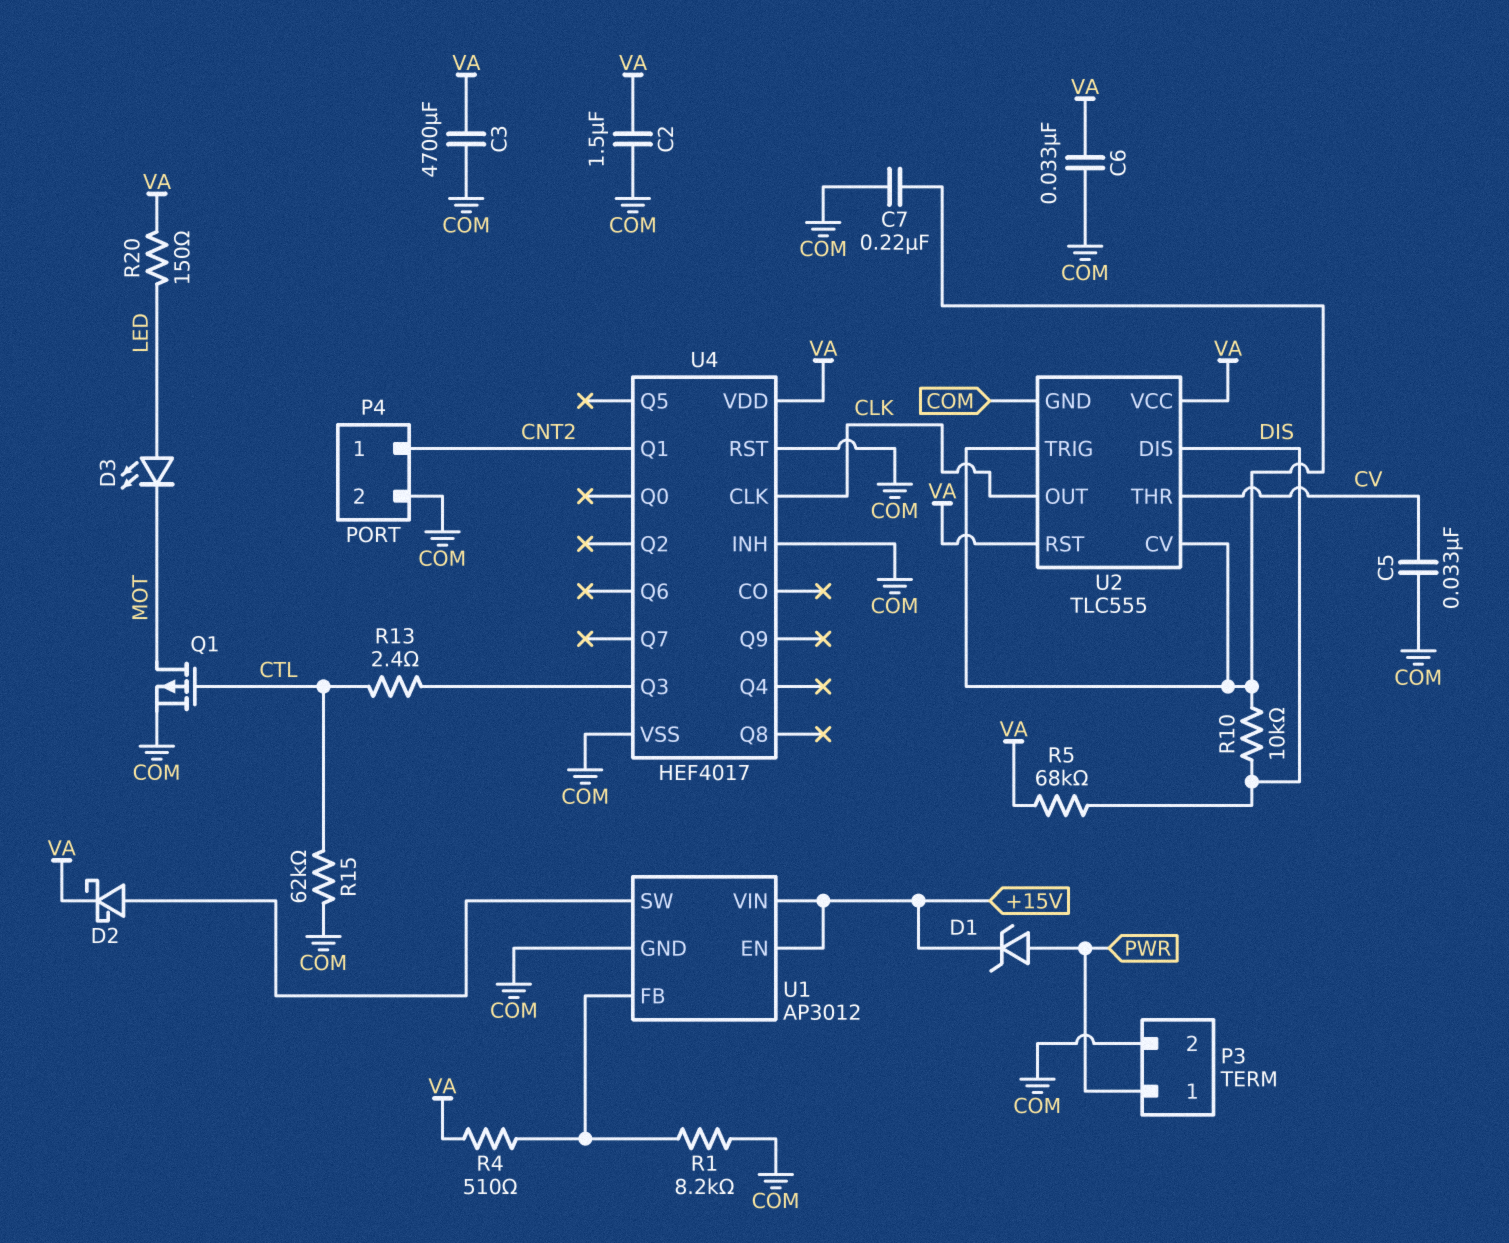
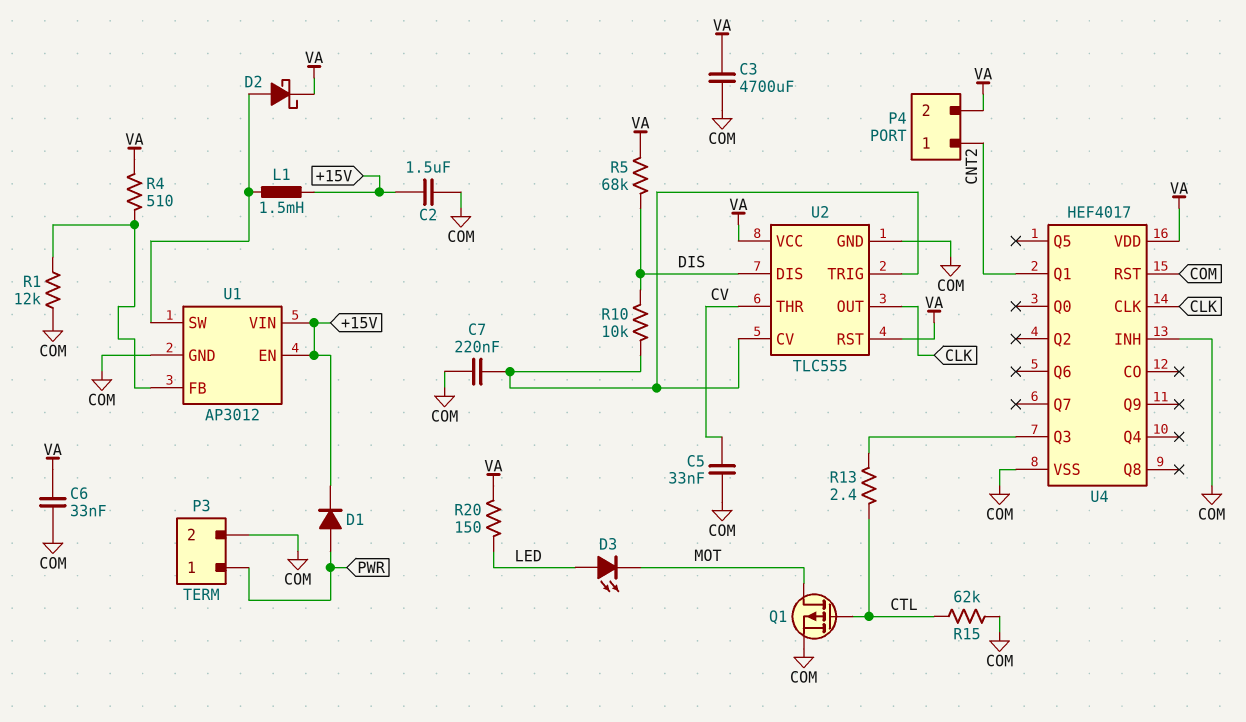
C2: 1.5uF (COM, VA) -> 1.5uF (+15V, COM)
D1: zener (A PWR, K +15V) -> diode (A PWR, K +15V)
L1: none -> 1.5mH (+15V, U1/SW)
P4 pin 2: COM -> VA
R1: 8.2k (COM, U1/FB) -> 12k (COM, U1/FB)

